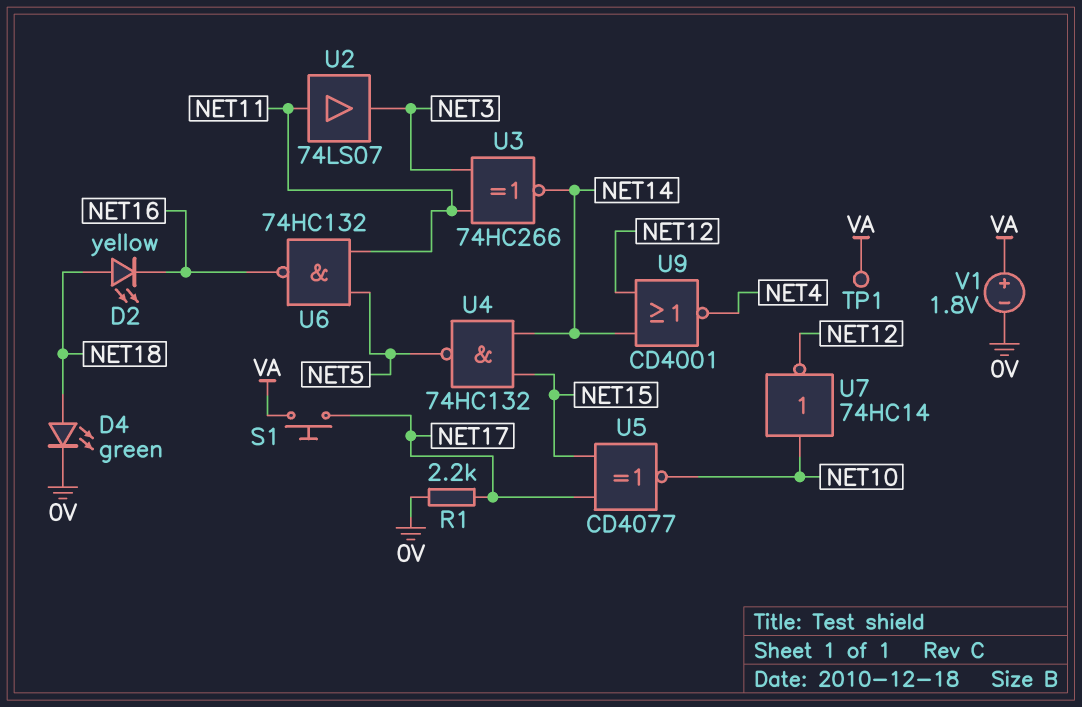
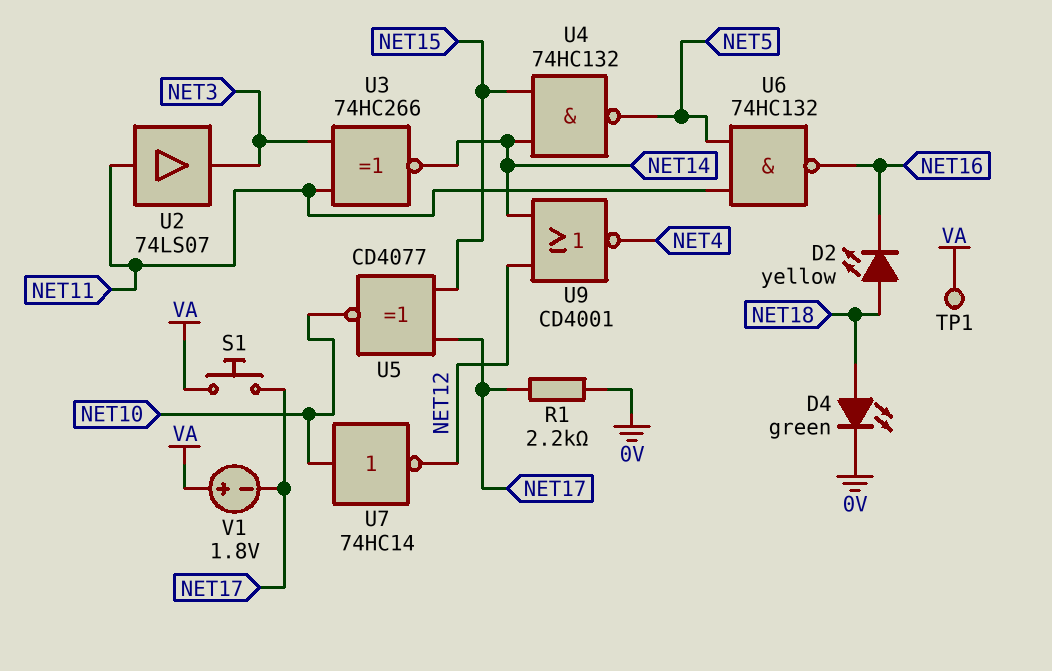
V1: 1.8V (plus VA, minus 0V) -> 1.8V (plus VA, minus NET17)

